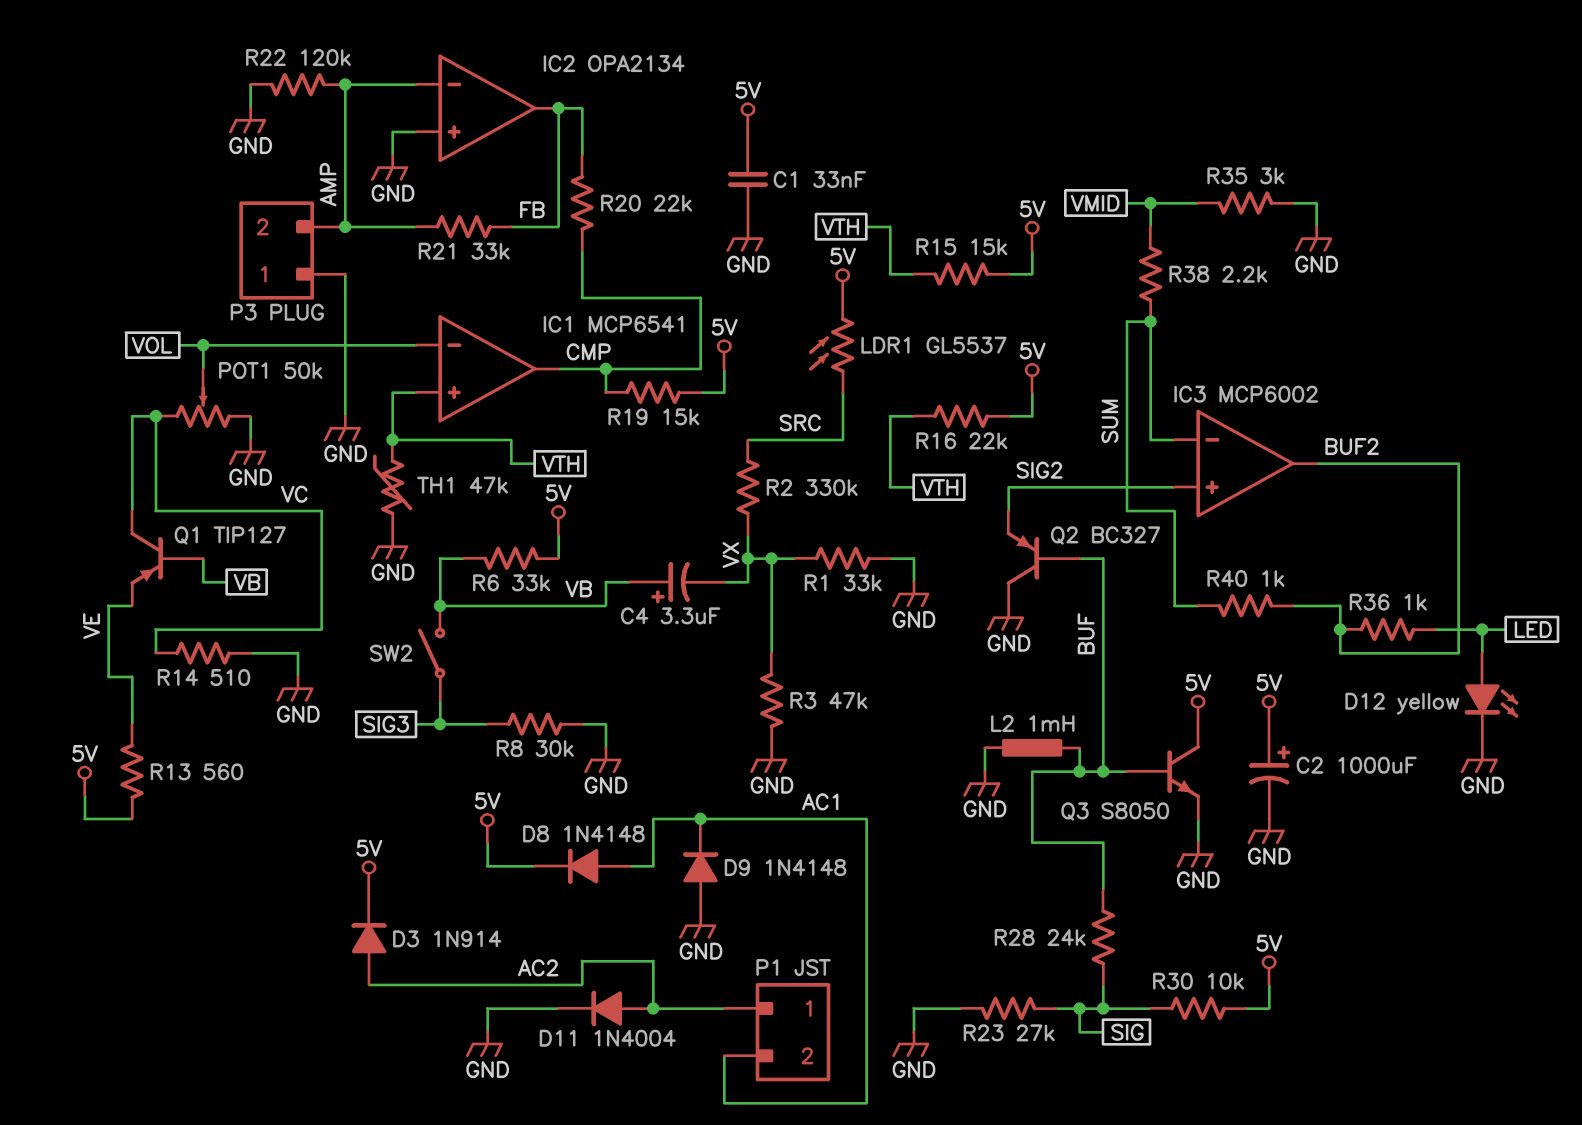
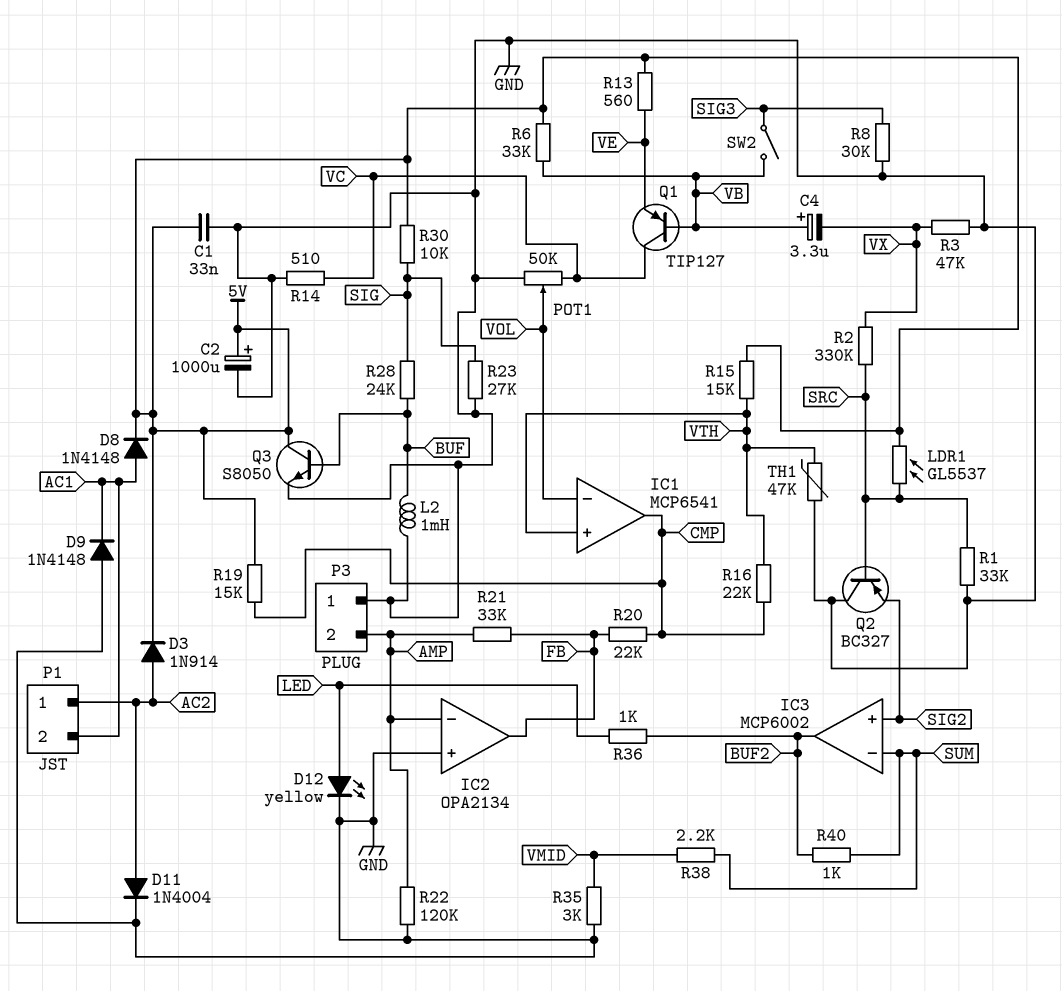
Q2: PNP BC327 (B BUF, C GND, E SIG2) -> PNP BC327 (B SRC, C GND, E SIG2)
R1: 33k (GND, VX) -> 33k (GND, SRC)
R16: 22k (5V, VTH) -> 22k (CMP, VTH)

